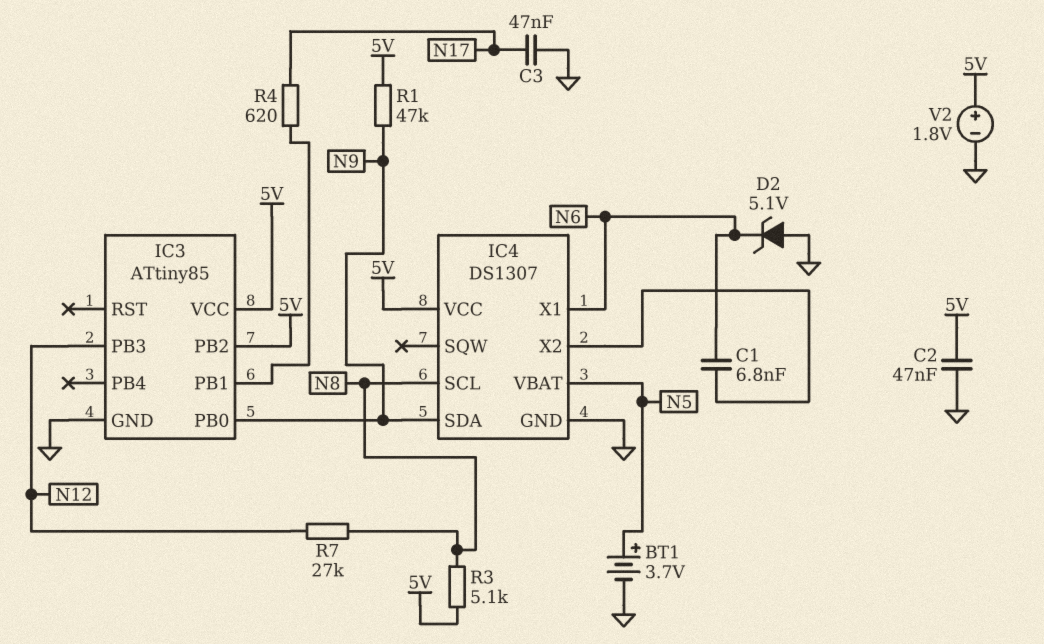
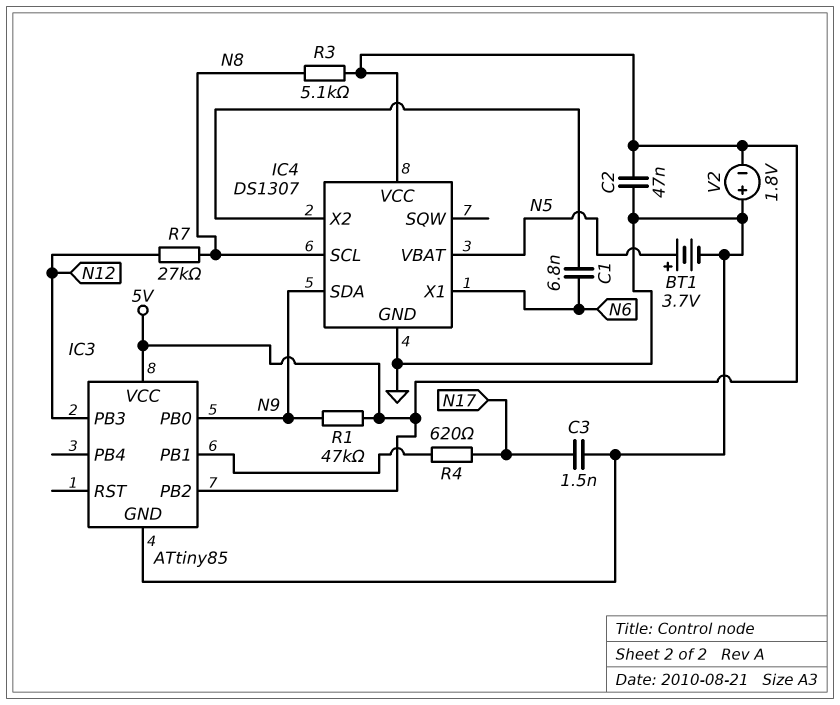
C3: 47nF (GND, N17) -> 1.5nF (GND, N17)
D2: zener 5.1V (A GND, K N6) -> none
V2: 1.8V (plus 5V, minus GND) -> 1.8V (plus GND, minus 5V)

